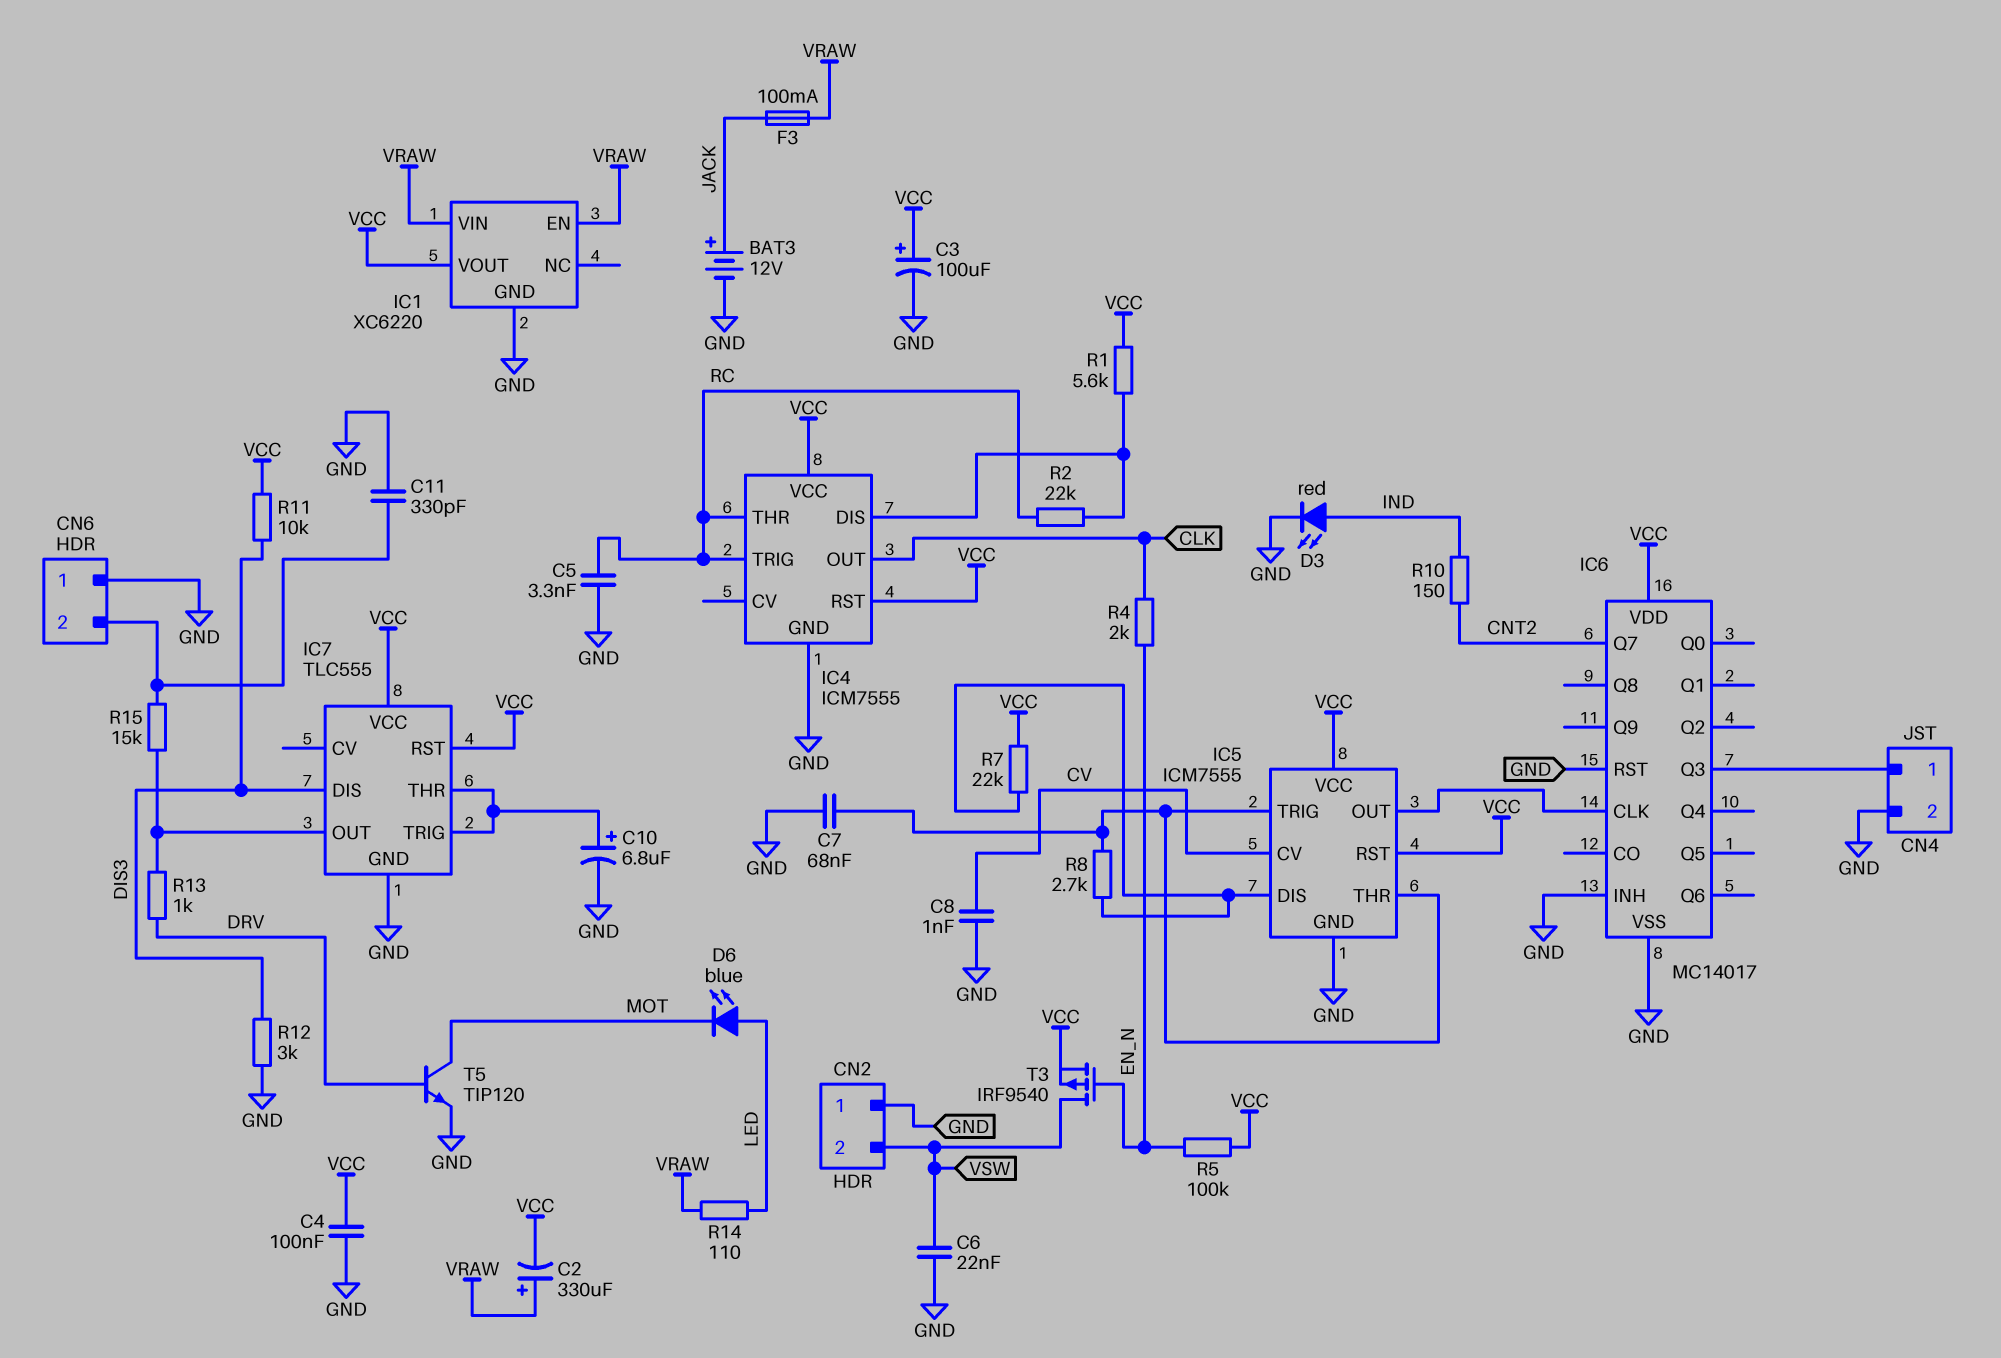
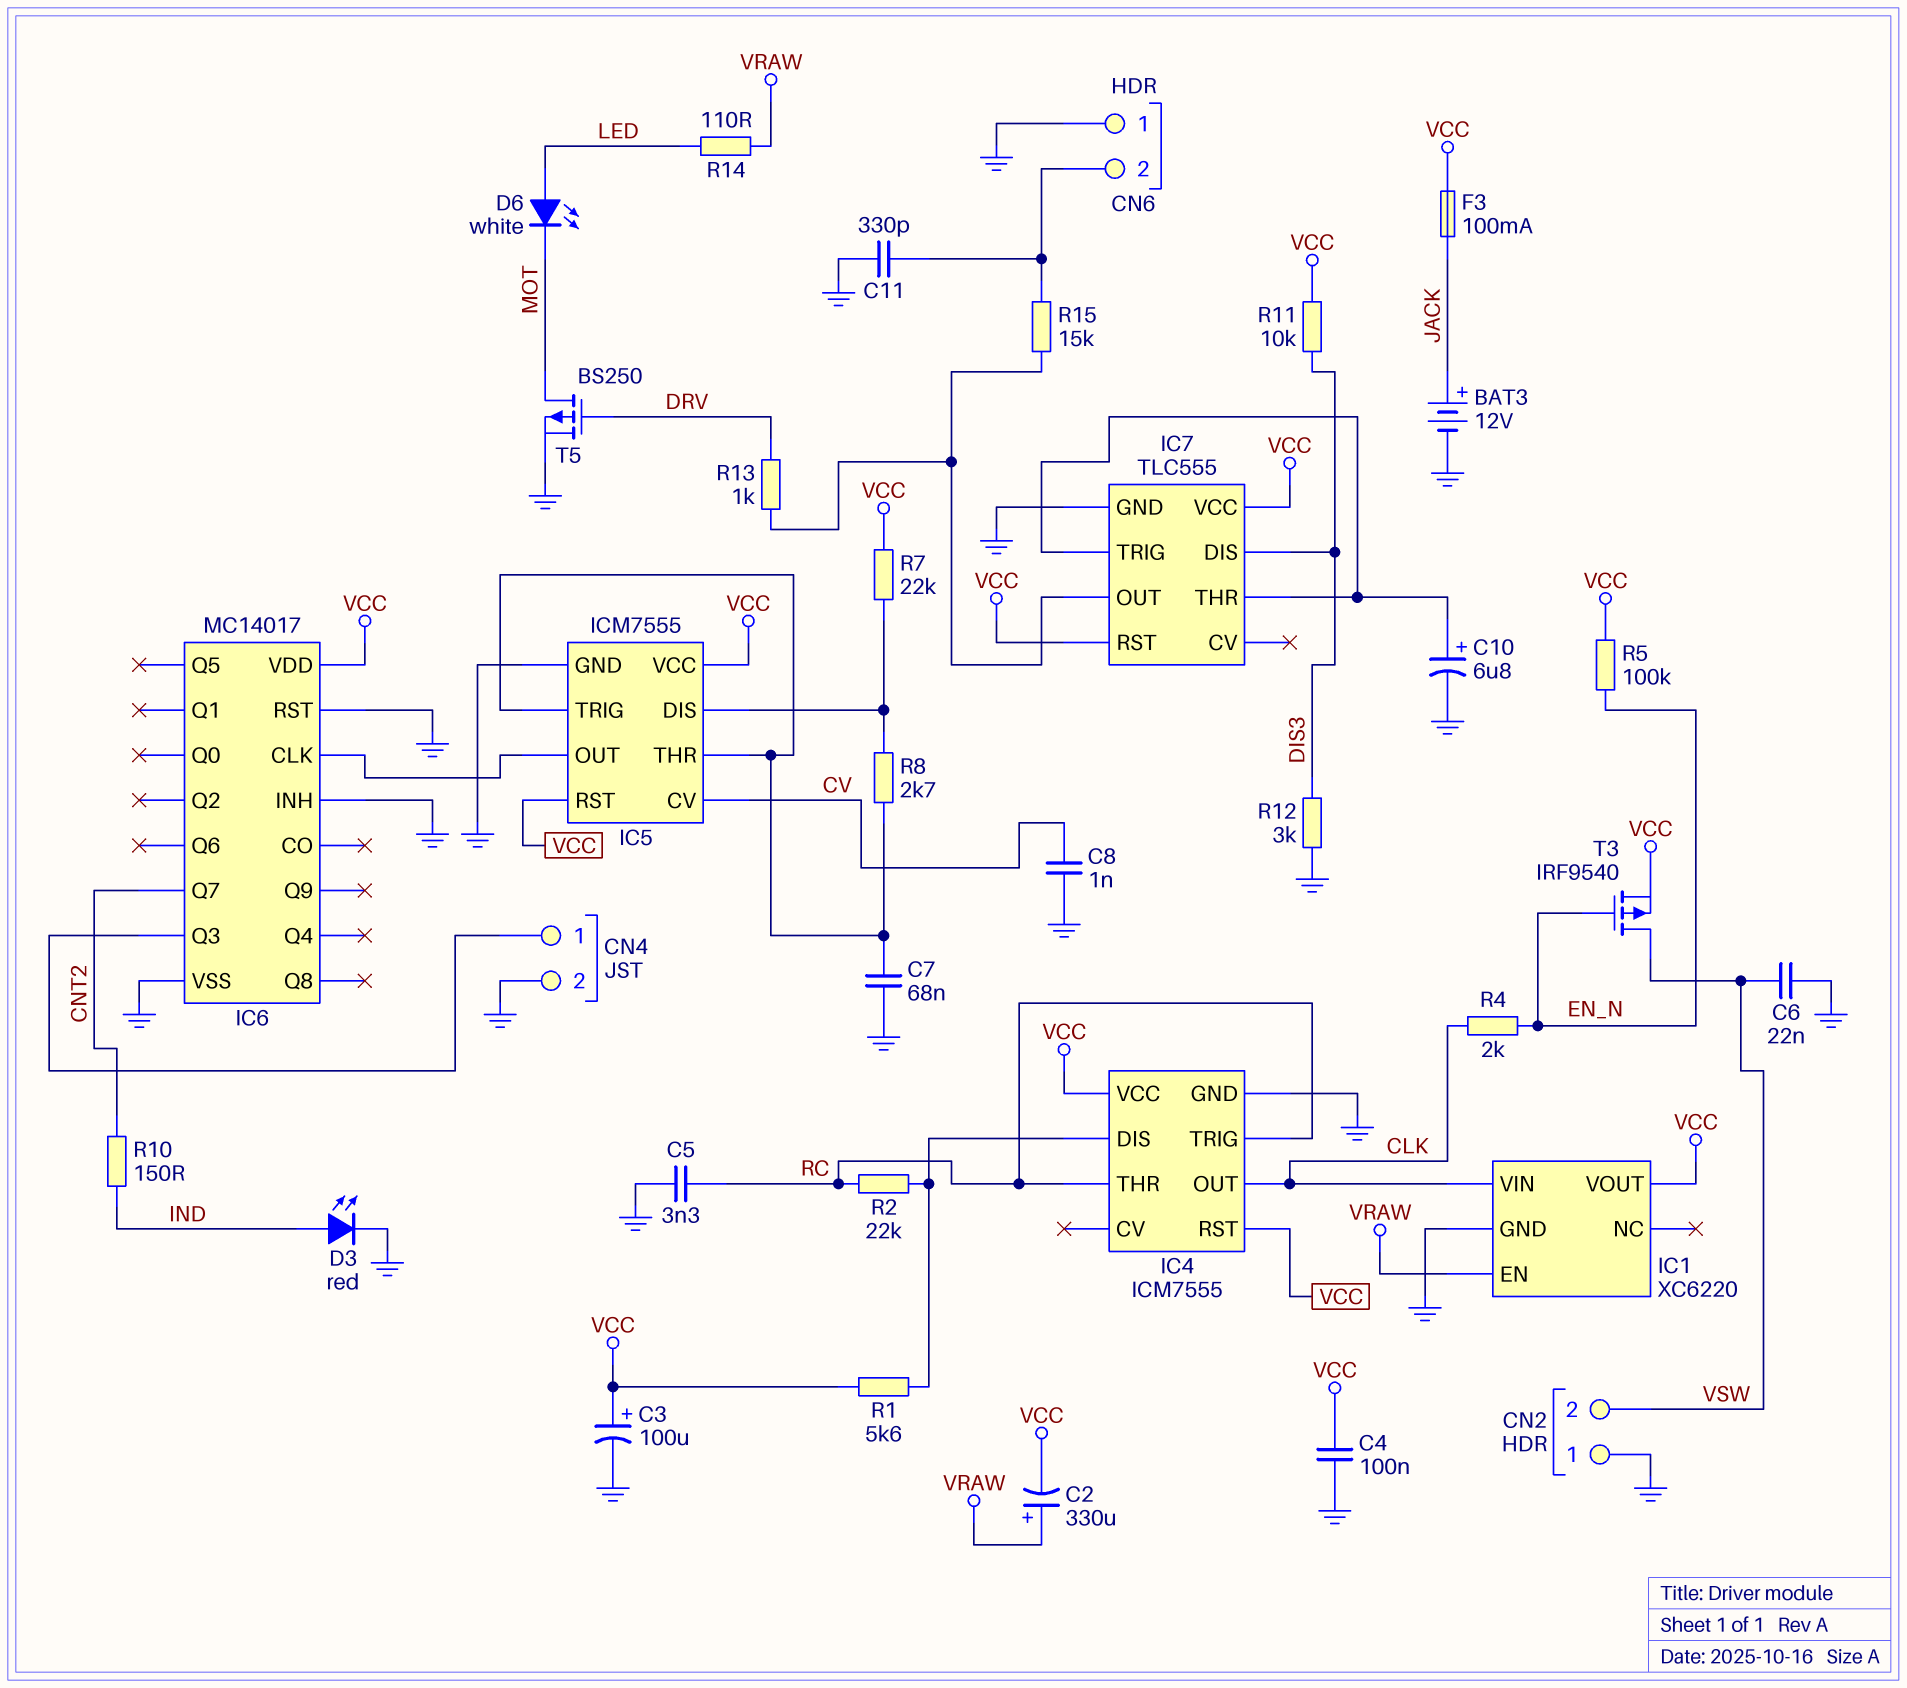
D6: LED blue (A LED, K MOT) -> LED white (A LED, K MOT)
F3: 100mA (JACK, VRAW) -> 100mA (JACK, VCC)
IC1 pin VIN: VRAW -> CLK
T5: NPN TIP120 (B DRV, C MOT, E GND) -> PMOS BS250 (G DRV, D MOT, S GND)

